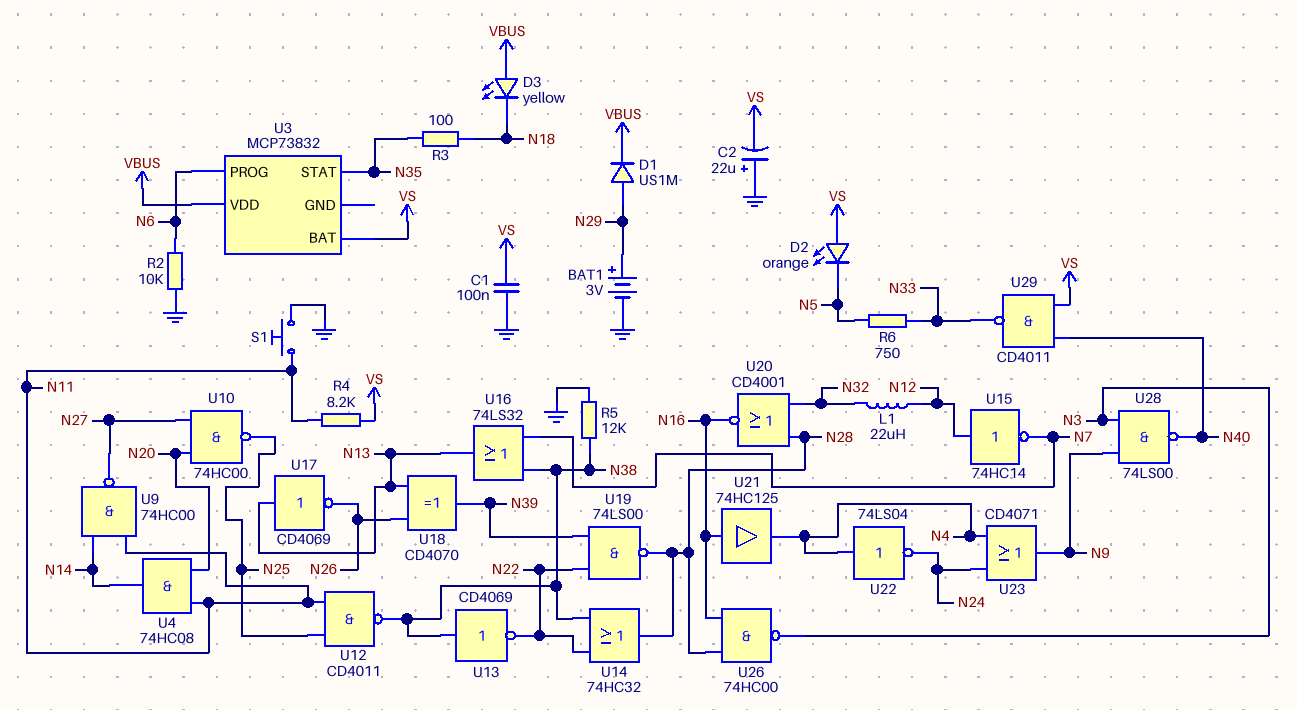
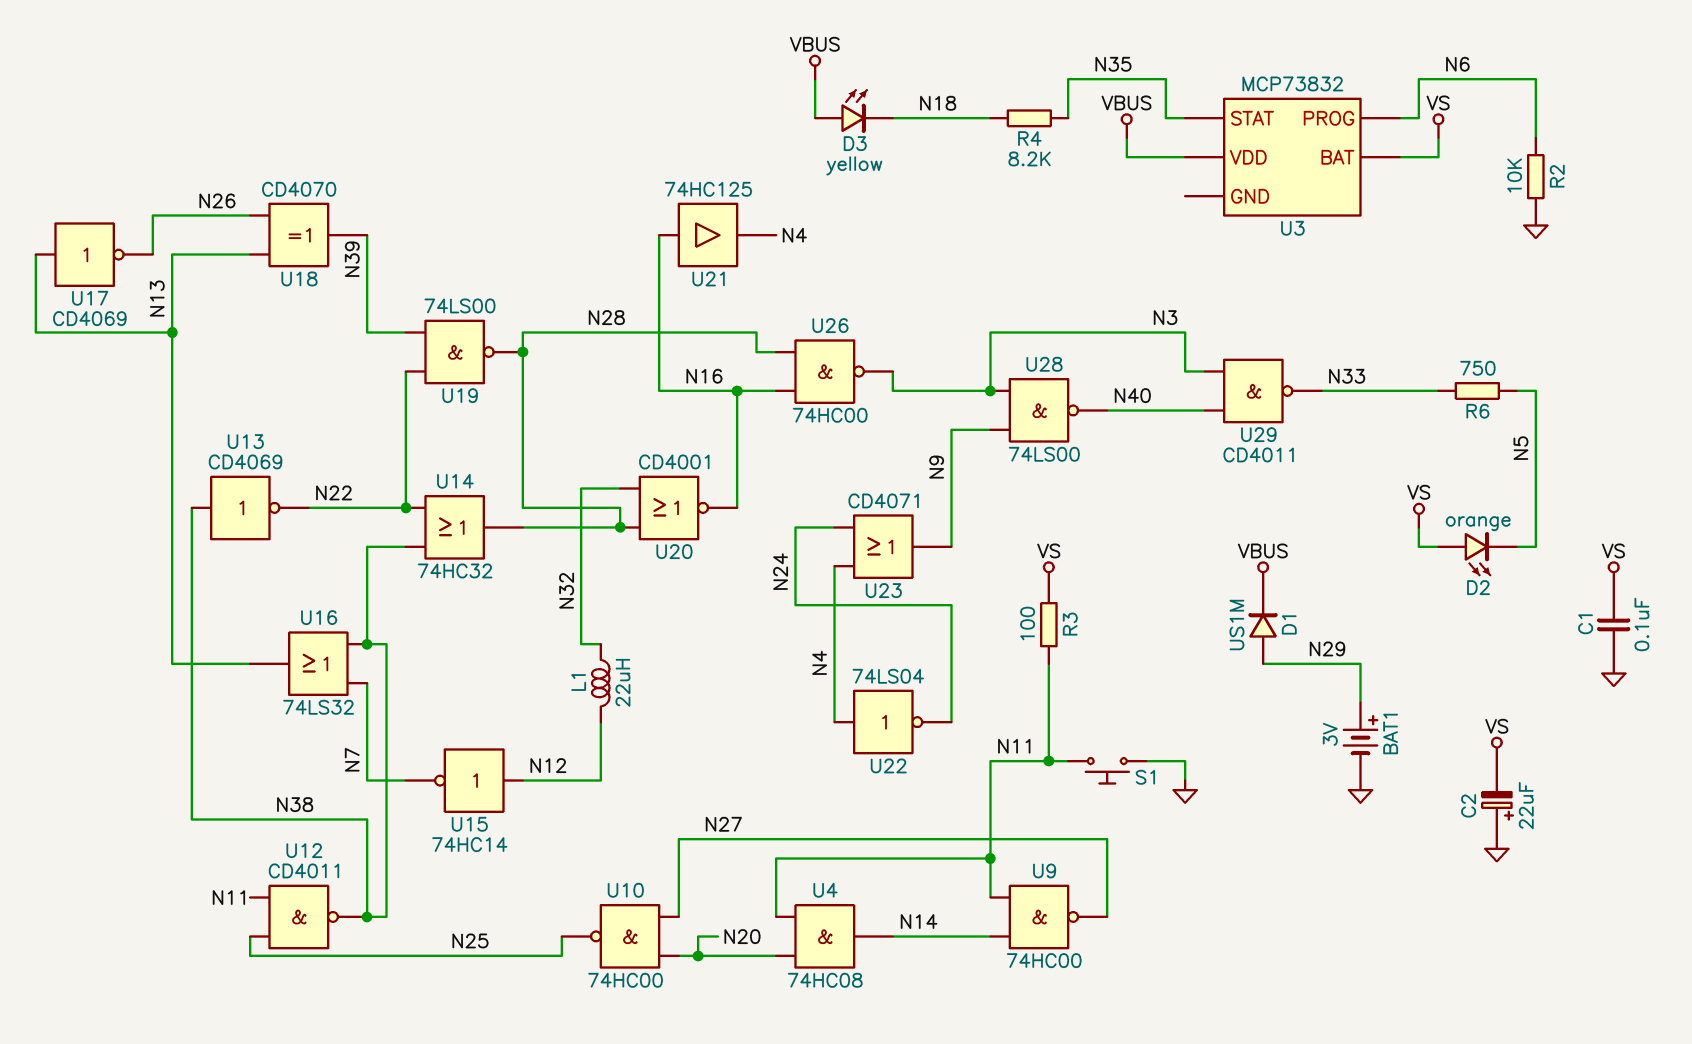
R3: 100 (N18, N35) -> 100 (N11, VS)
R4: 8.2k (N11, VS) -> 8.2k (N18, N35)
R5: 12k (GND, N38) -> none
U29: NAND CD4011 (in N40, in VS, out N33) -> NAND CD4011 (in N3, in N40, out N33)

